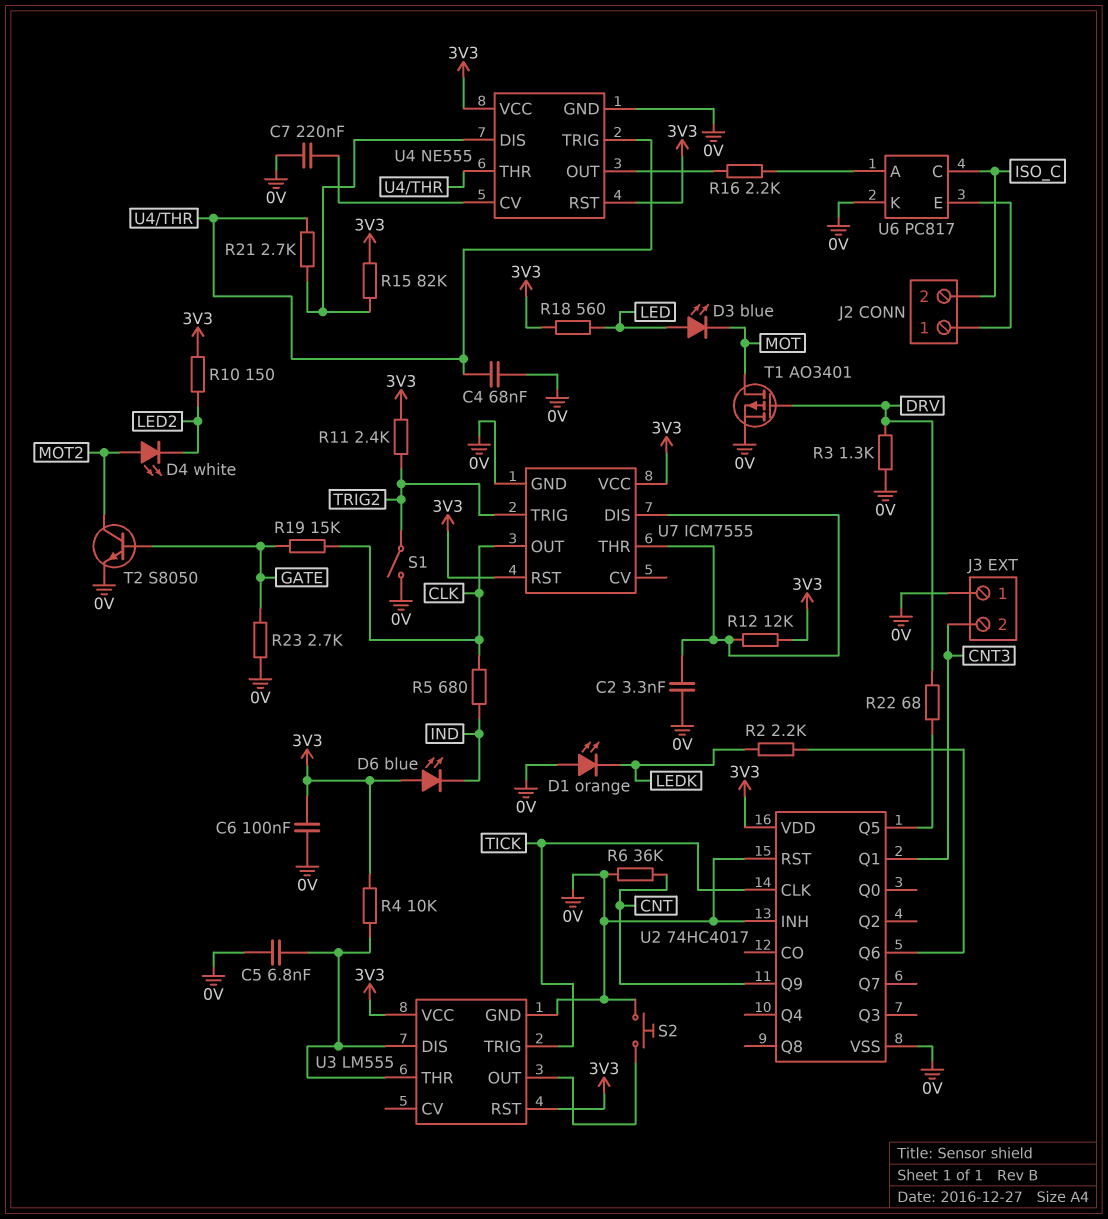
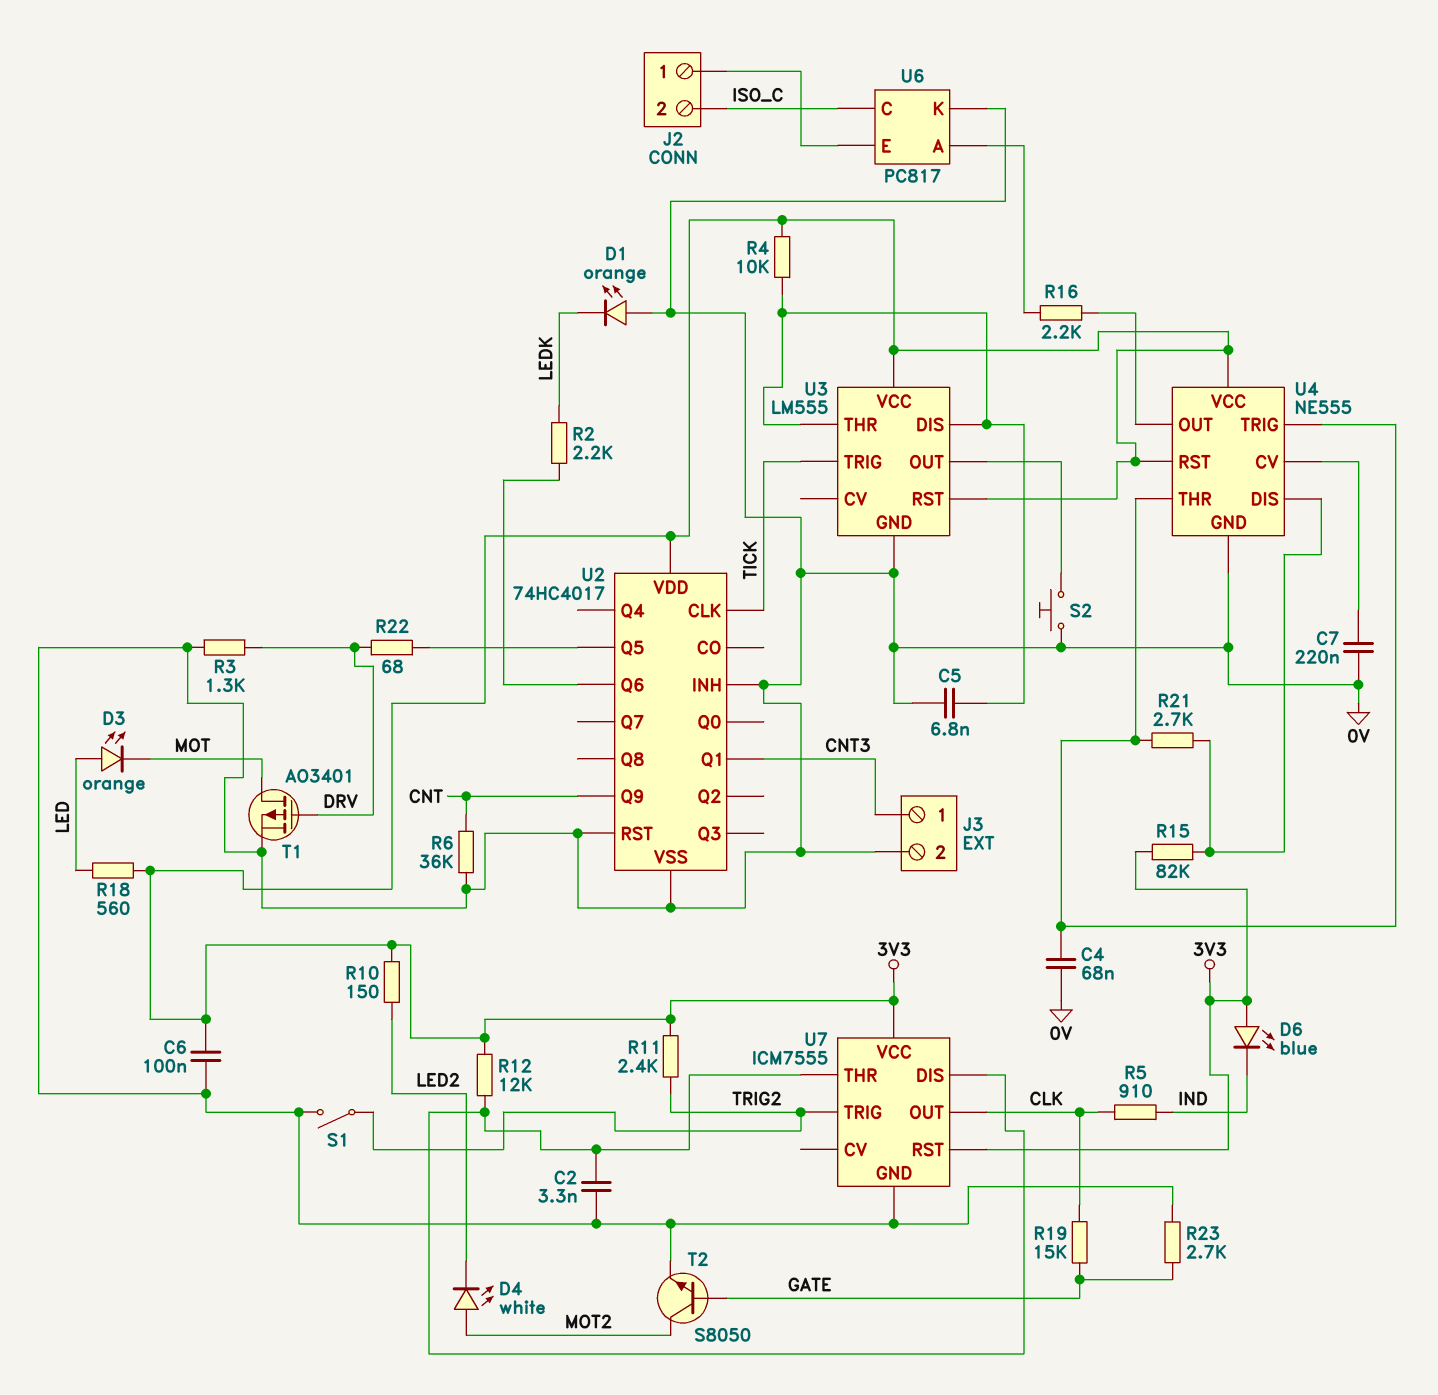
D3: LED blue (A LED, K MOT) -> LED orange (A LED, K MOT)
J3 pin 1: 0V -> CNT3
J3 pin 2: CNT3 -> 0V
R5: 680 (CLK, IND) -> 910 (CLK, IND)

